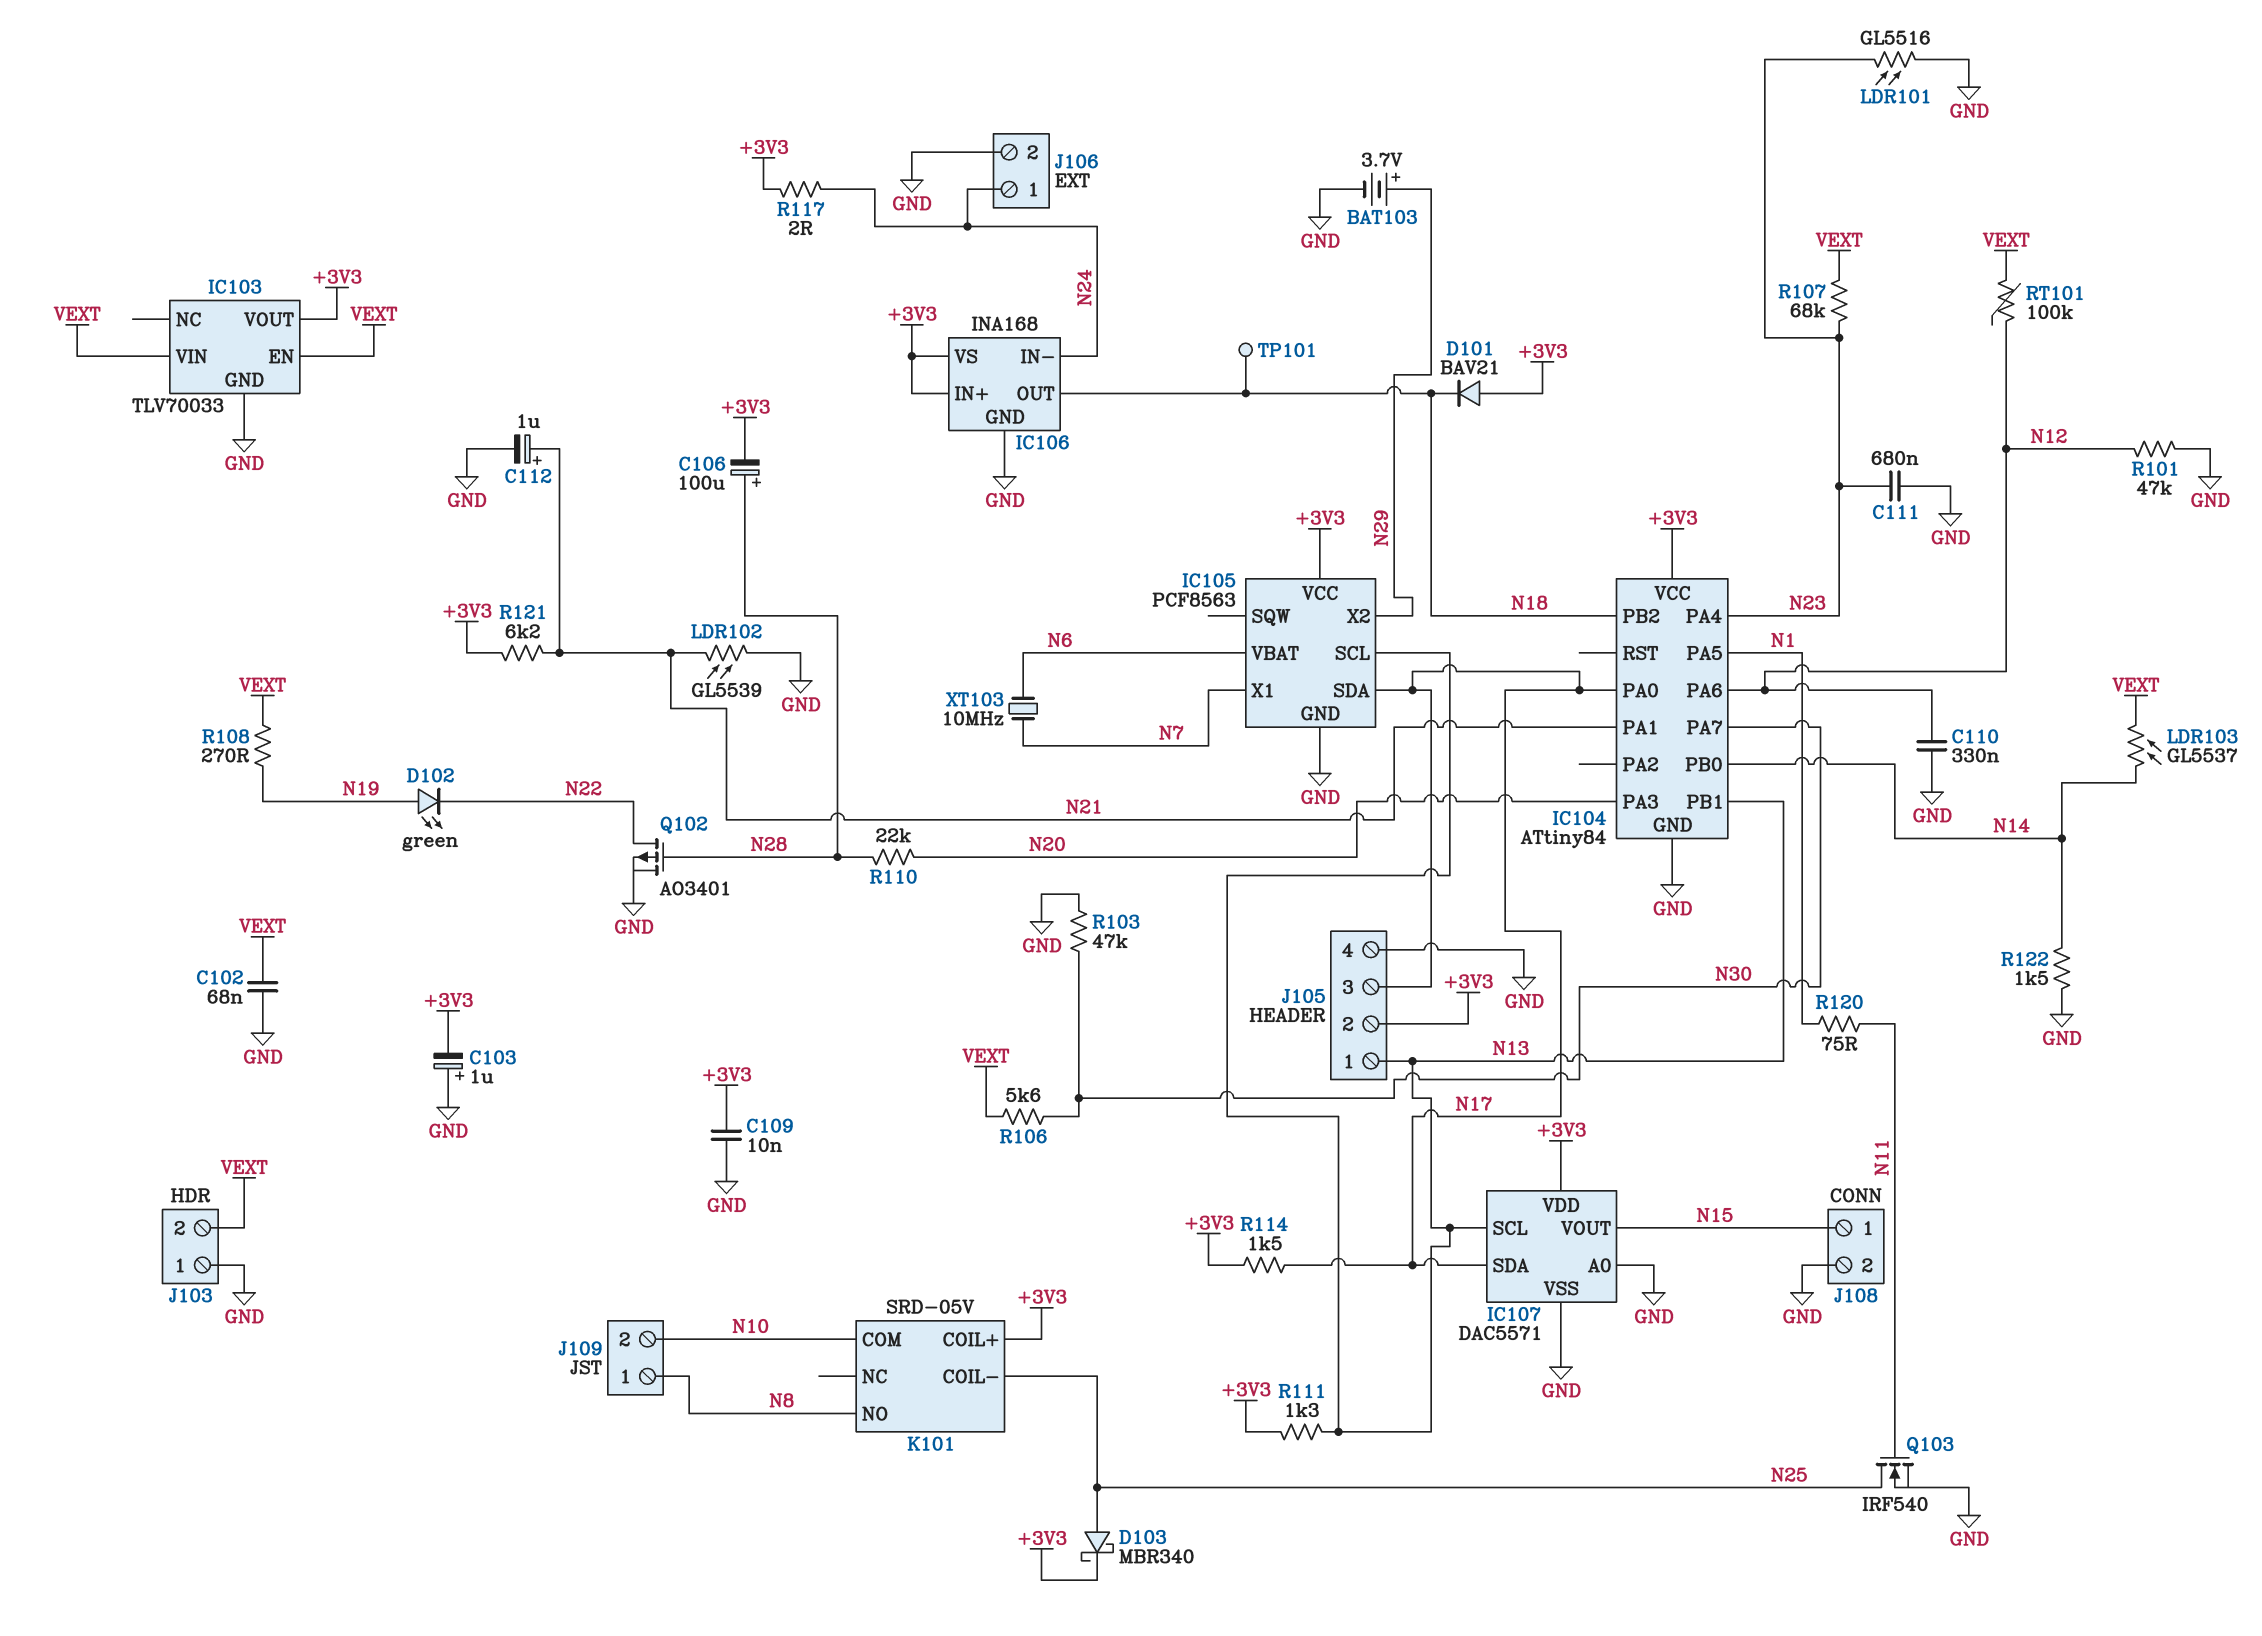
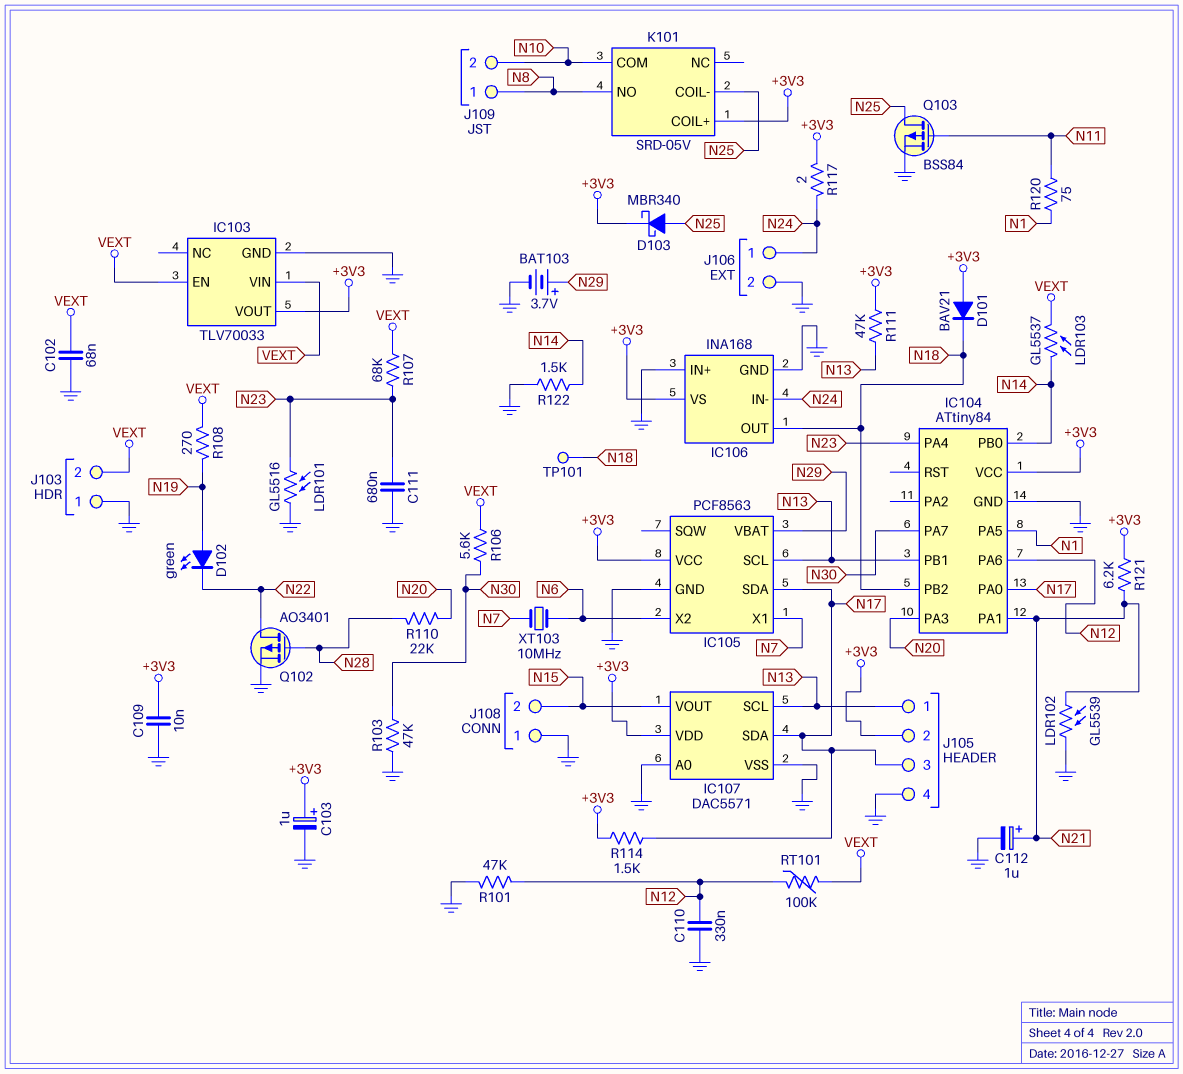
C103: 1uF (plus GND, minus +3V3) -> 1uF (plus +3V3, minus GND)
C106: 100uF (plus N28, minus +3V3) -> none
IC105 pin VBAT: N6 -> N29
IC105 pin X2: N29 -> N6
IC106 pin IN+: +3V3 -> GND
J108 pin 1: N15 -> GND
J108 pin 2: GND -> N15
Q103: NMOS IRF540 (G N11, D N25, S GND) -> PMOS BSS84 (G N11, D N25, S GND)
R111: 1.3k (+3V3, N13) -> 47k (+3V3, N13)

